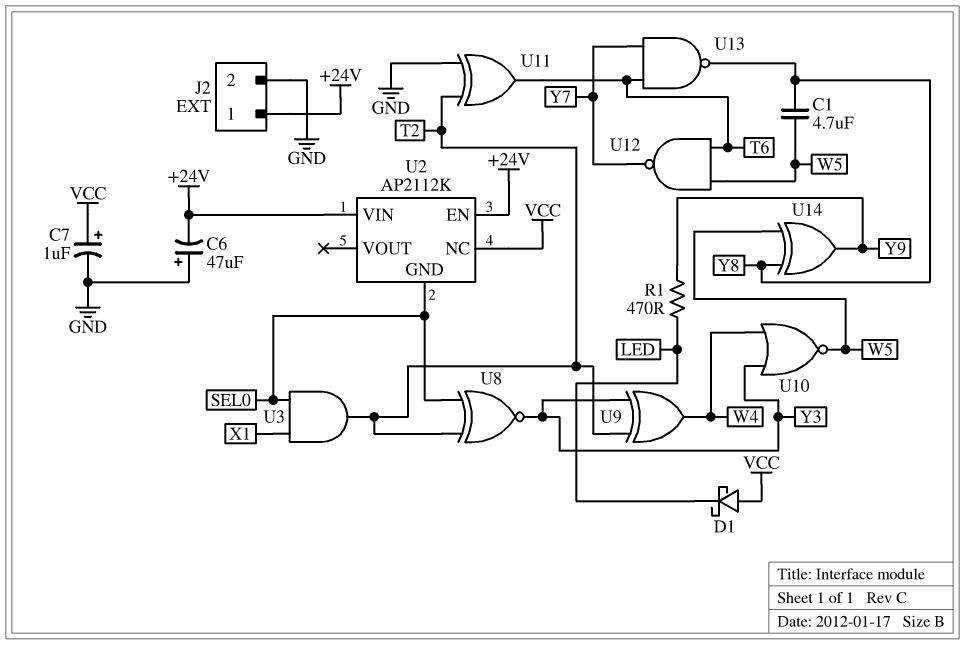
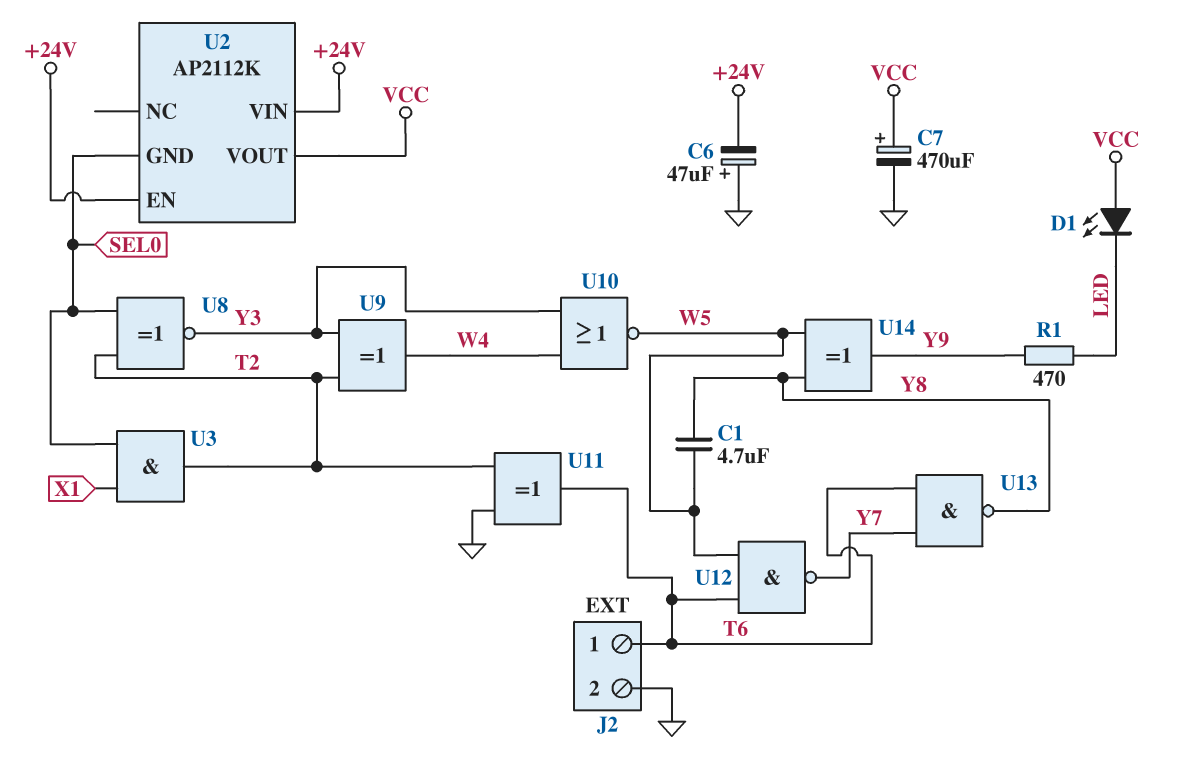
C7: 1uF (plus VCC, minus GND) -> 470uF (plus VCC, minus GND)
D1: schottky (A VCC, K LED) -> LED (A VCC, K LED)
J2 pin 1: +24V -> T6
U2 pin NC: VCC -> none
U2 pin VOUT: none -> VCC

